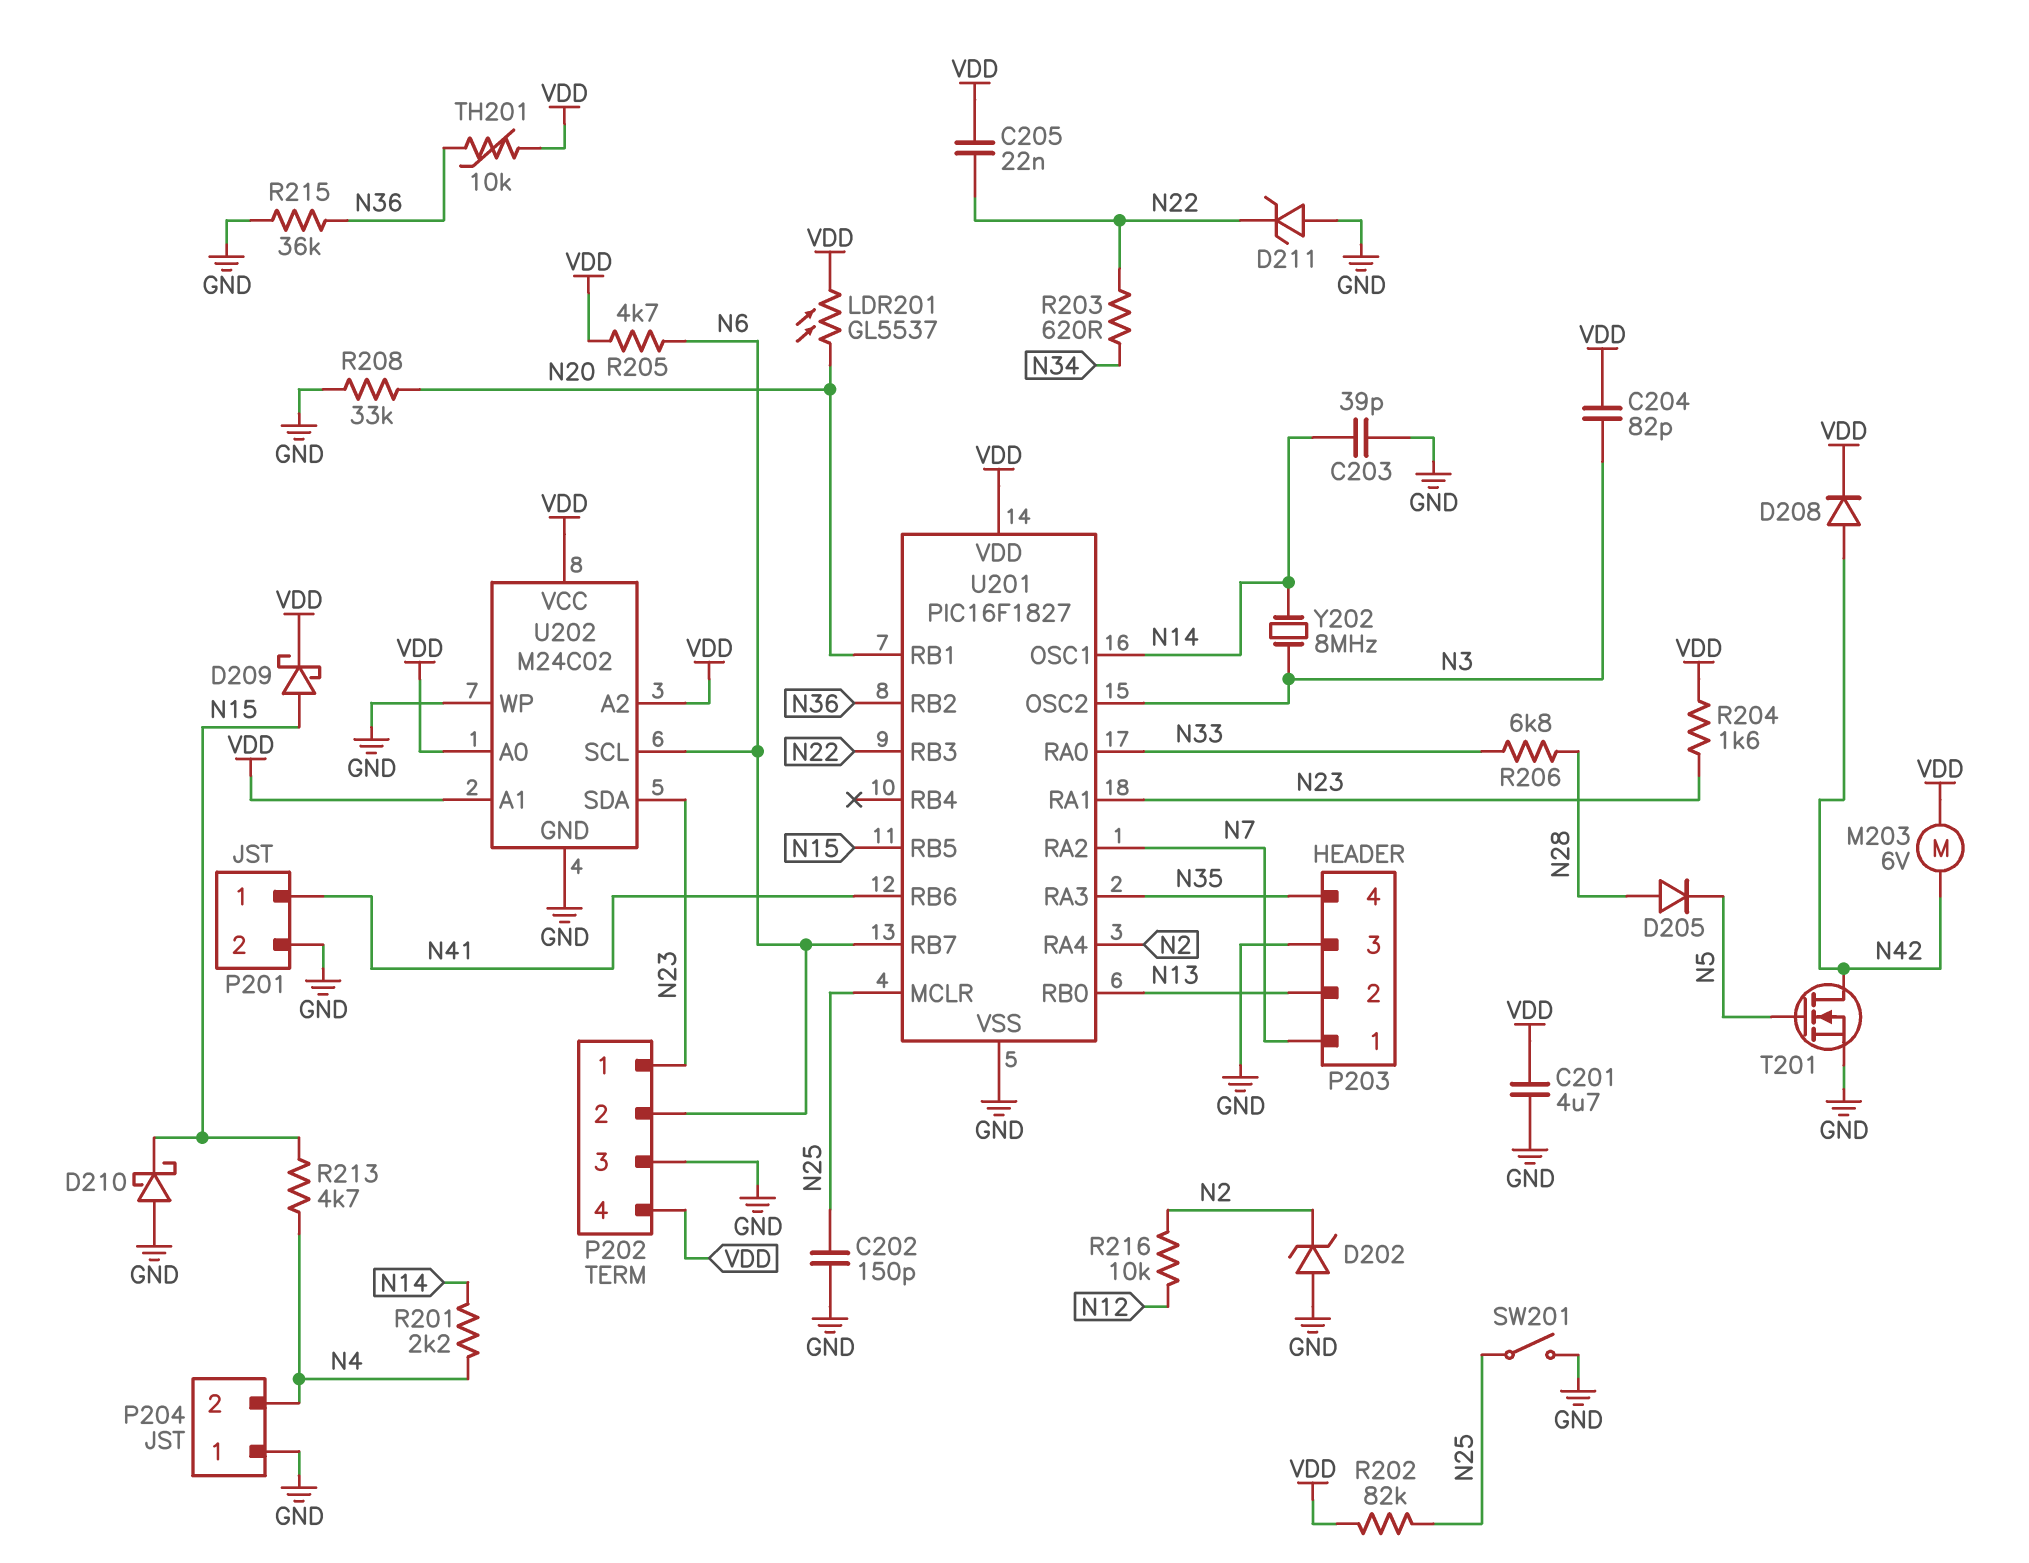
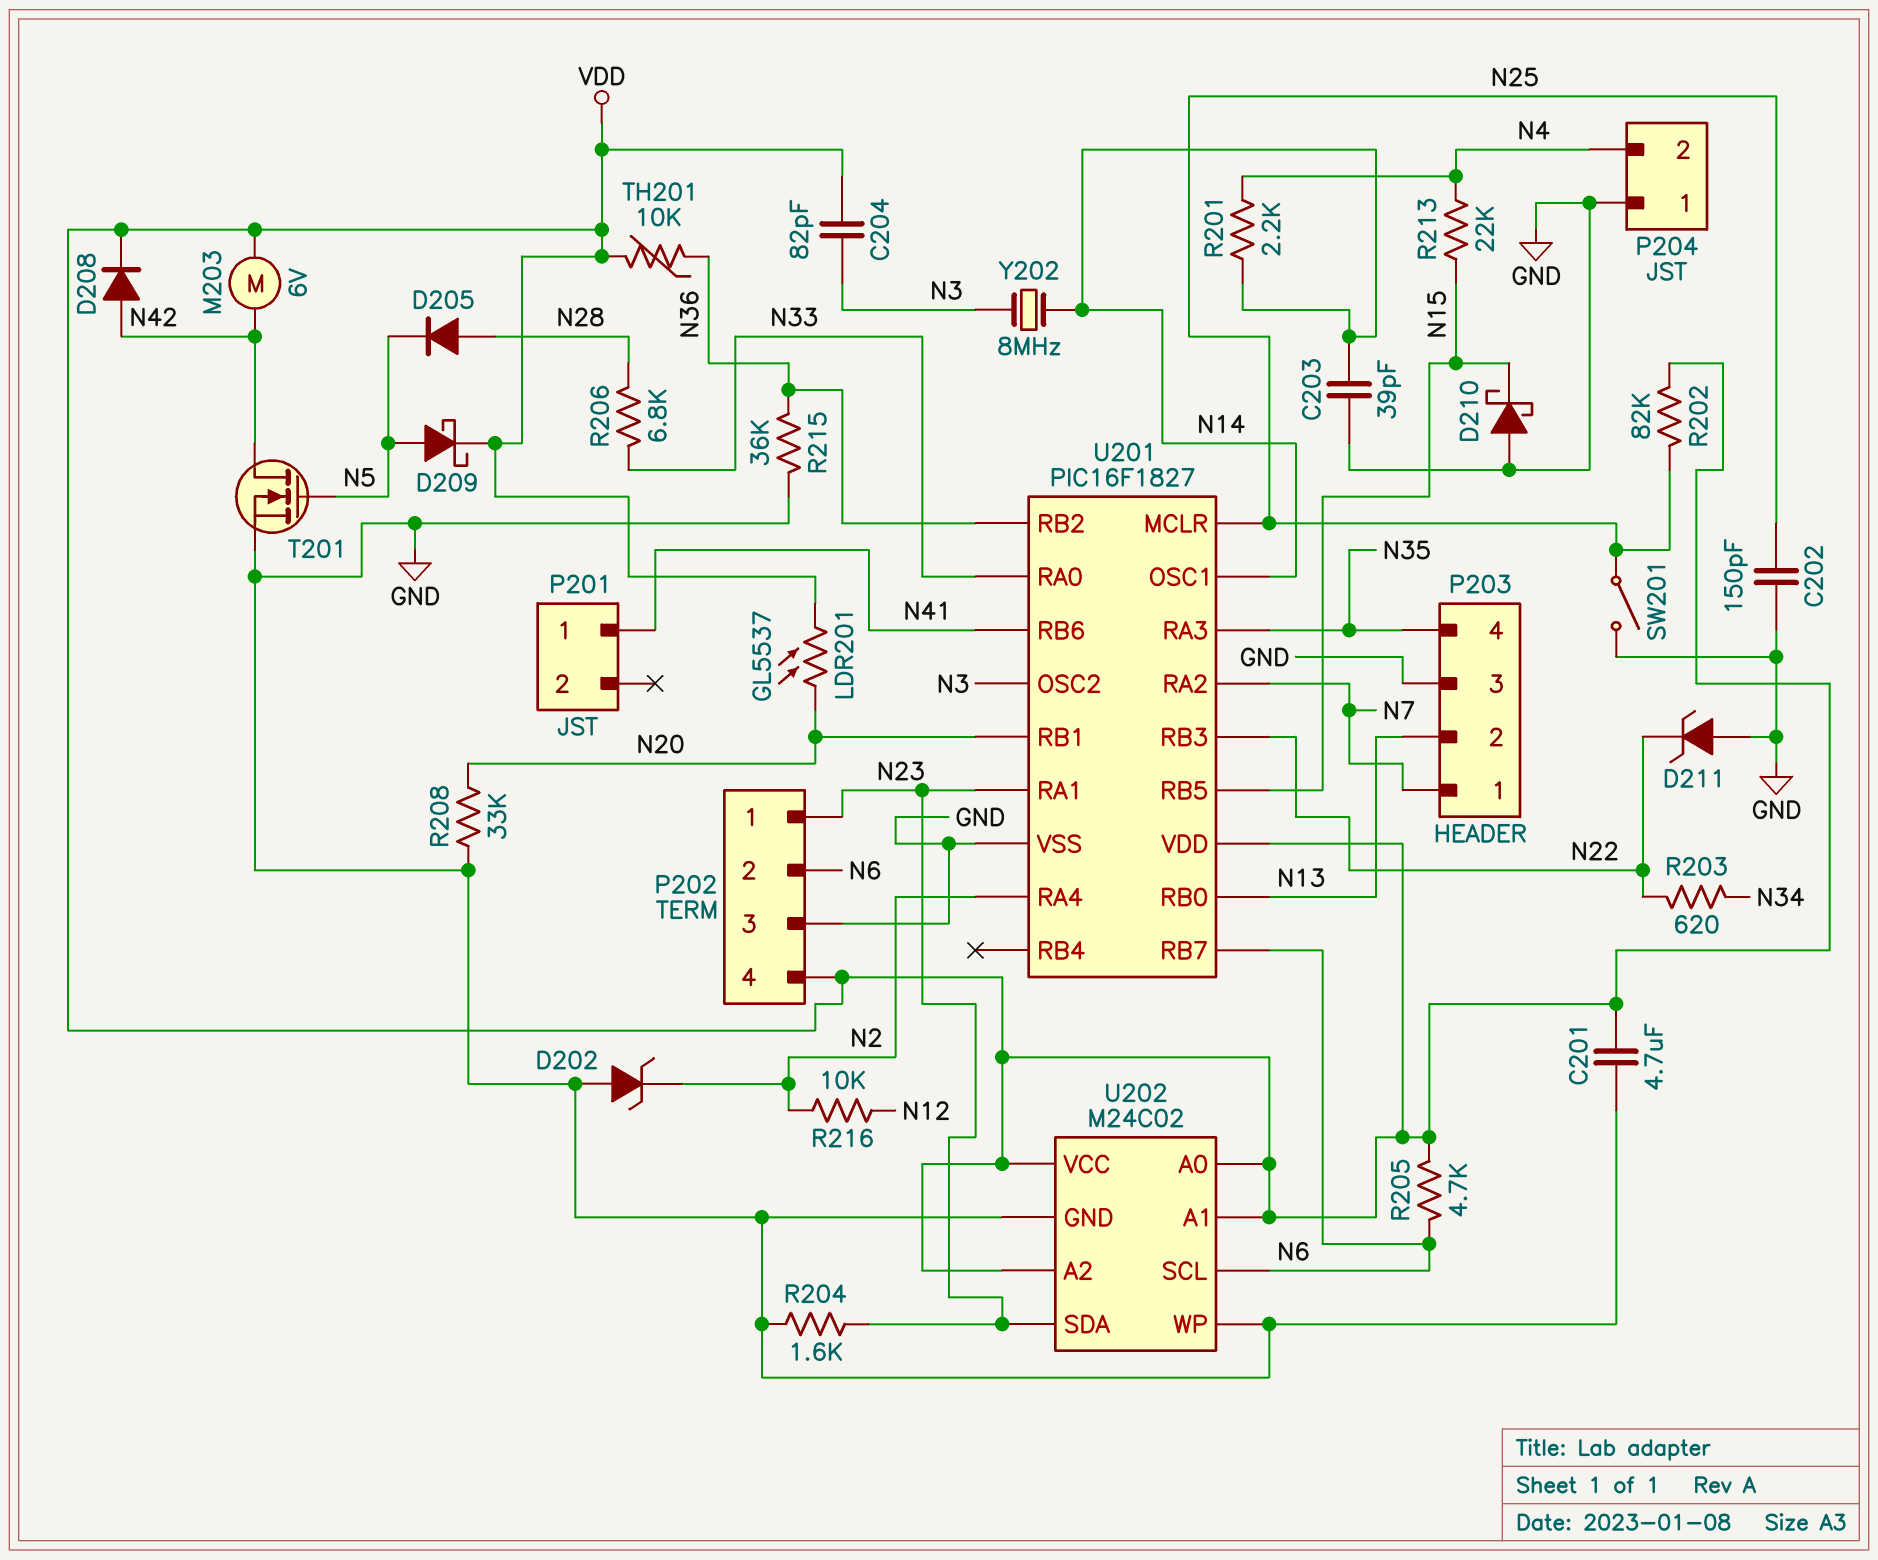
C205: 22nF (N22, VDD) -> none
D209: schottky (A N15, K VDD) -> schottky (A N5, K VDD)
P201 pin 2: GND -> none
R204: 1.6k (N23, VDD) -> 1.6k (GND, N23)
R213: 4.7k (N4, N15) -> 22k (N4, N15)

